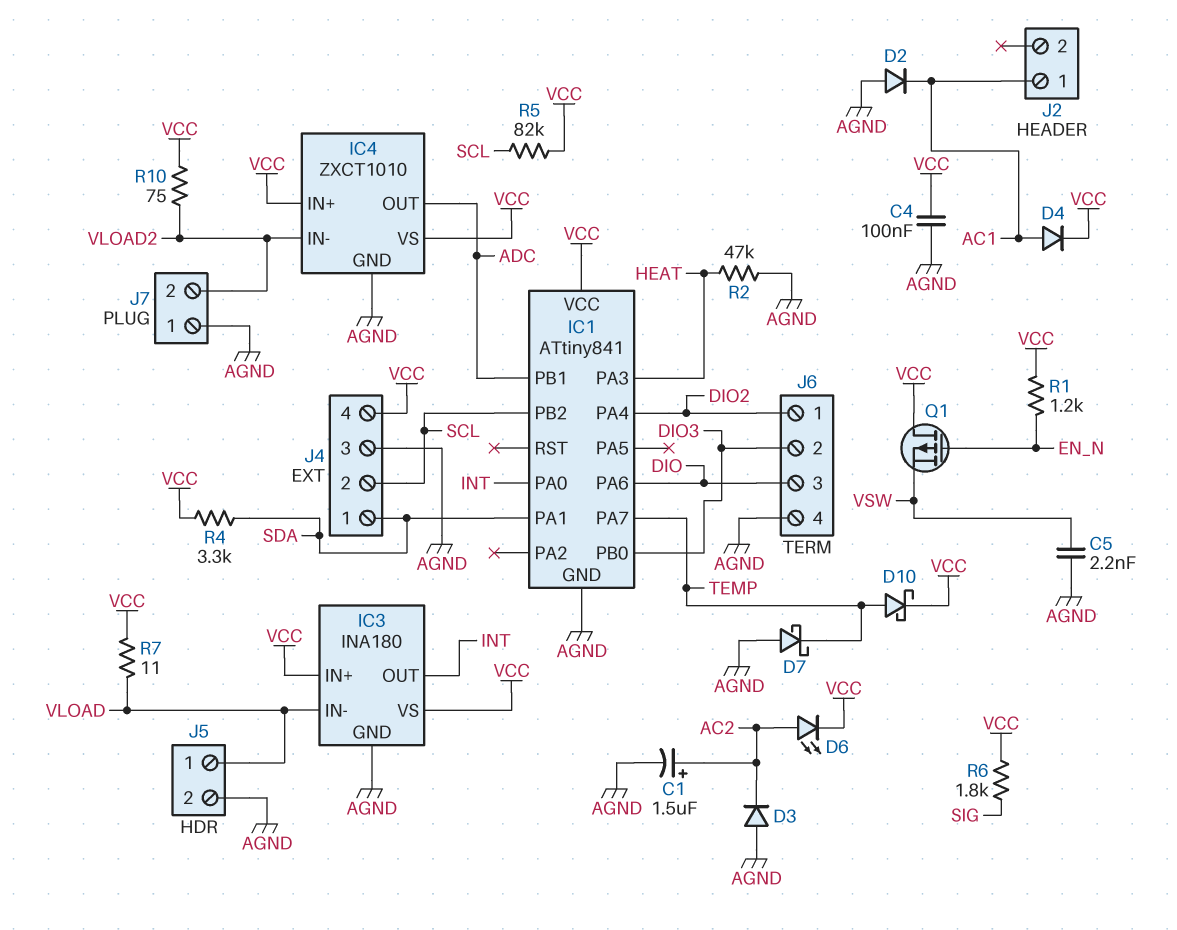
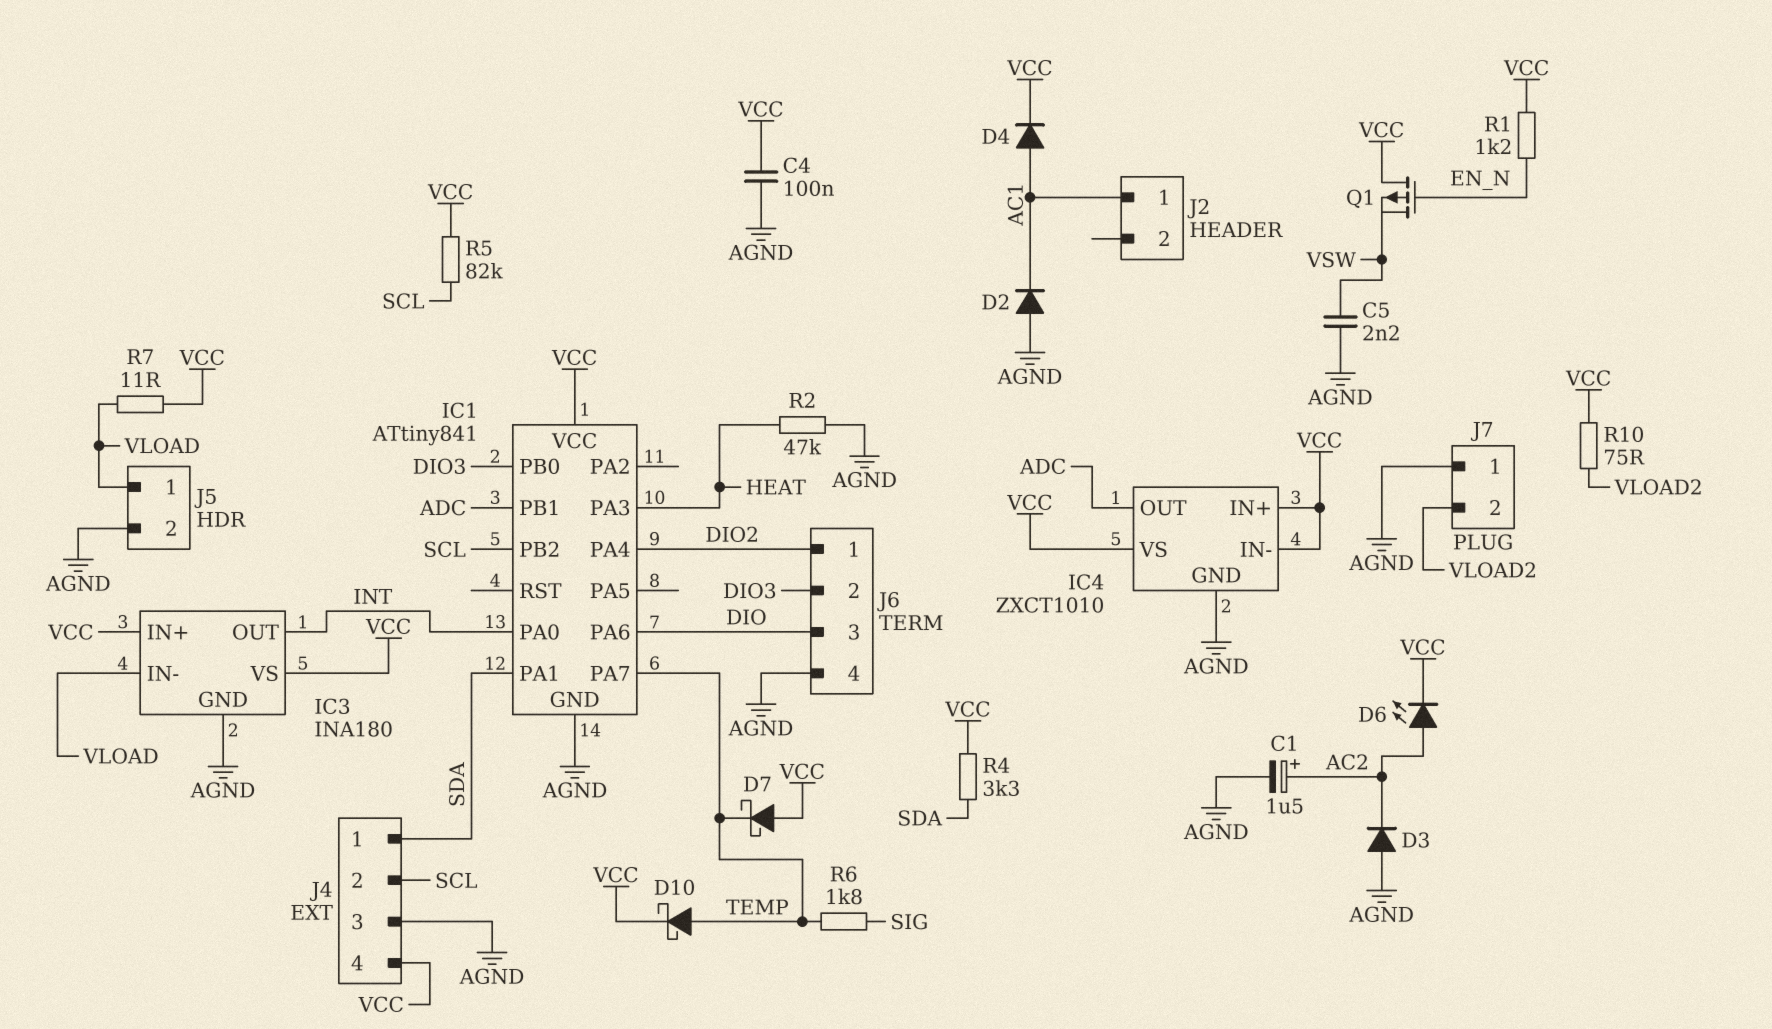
D7: schottky (A AGND, K TEMP) -> schottky (A VCC, K TEMP)
IC4 pin IN-: VLOAD2 -> VCC
R6: 1.8k (SIG, VCC) -> 1.8k (SIG, TEMP)

